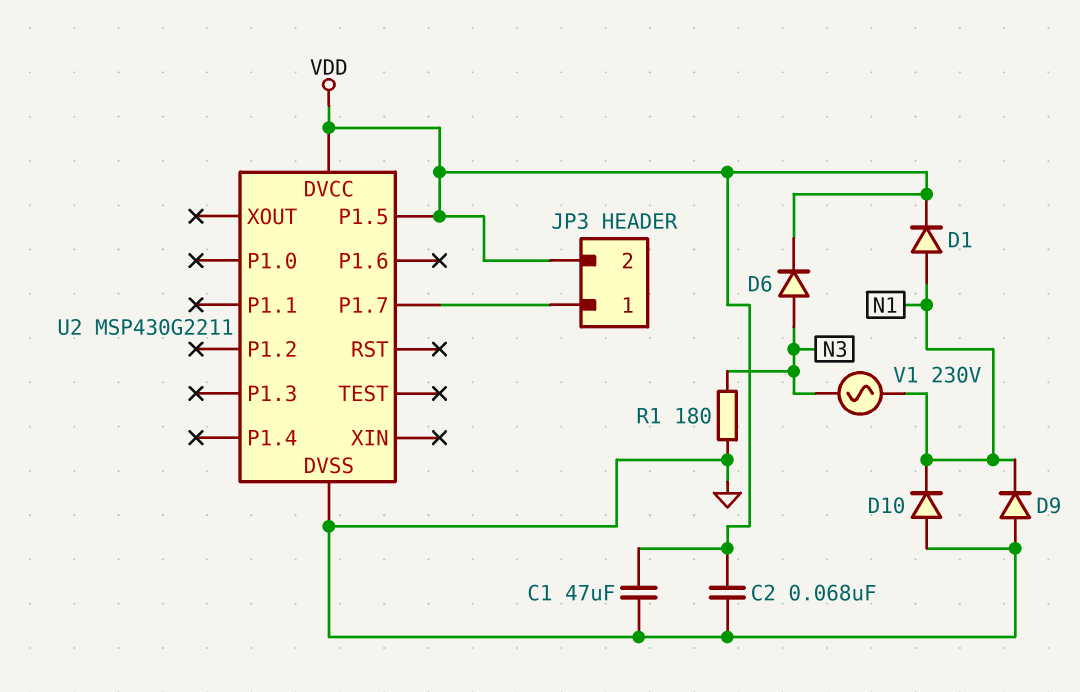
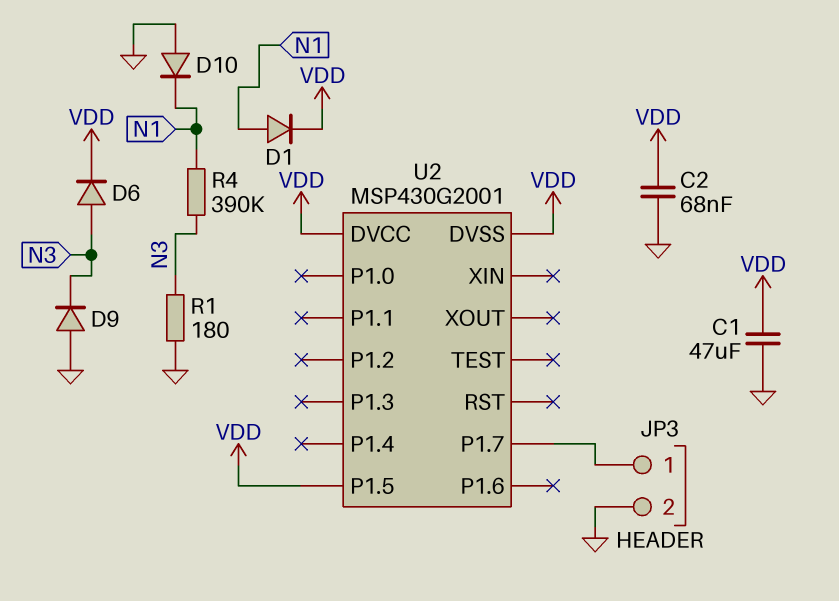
D9: diode (A GND, K N1) -> diode (A GND, K N3)
JP3 pin 2: VDD -> GND
R4: none -> 390k (N1, N3)
U2: MSP430G2211 -> MSP430G2001
U2 pin DVSS: GND -> VDD
V1: AC 230V (N1, N3) -> none

